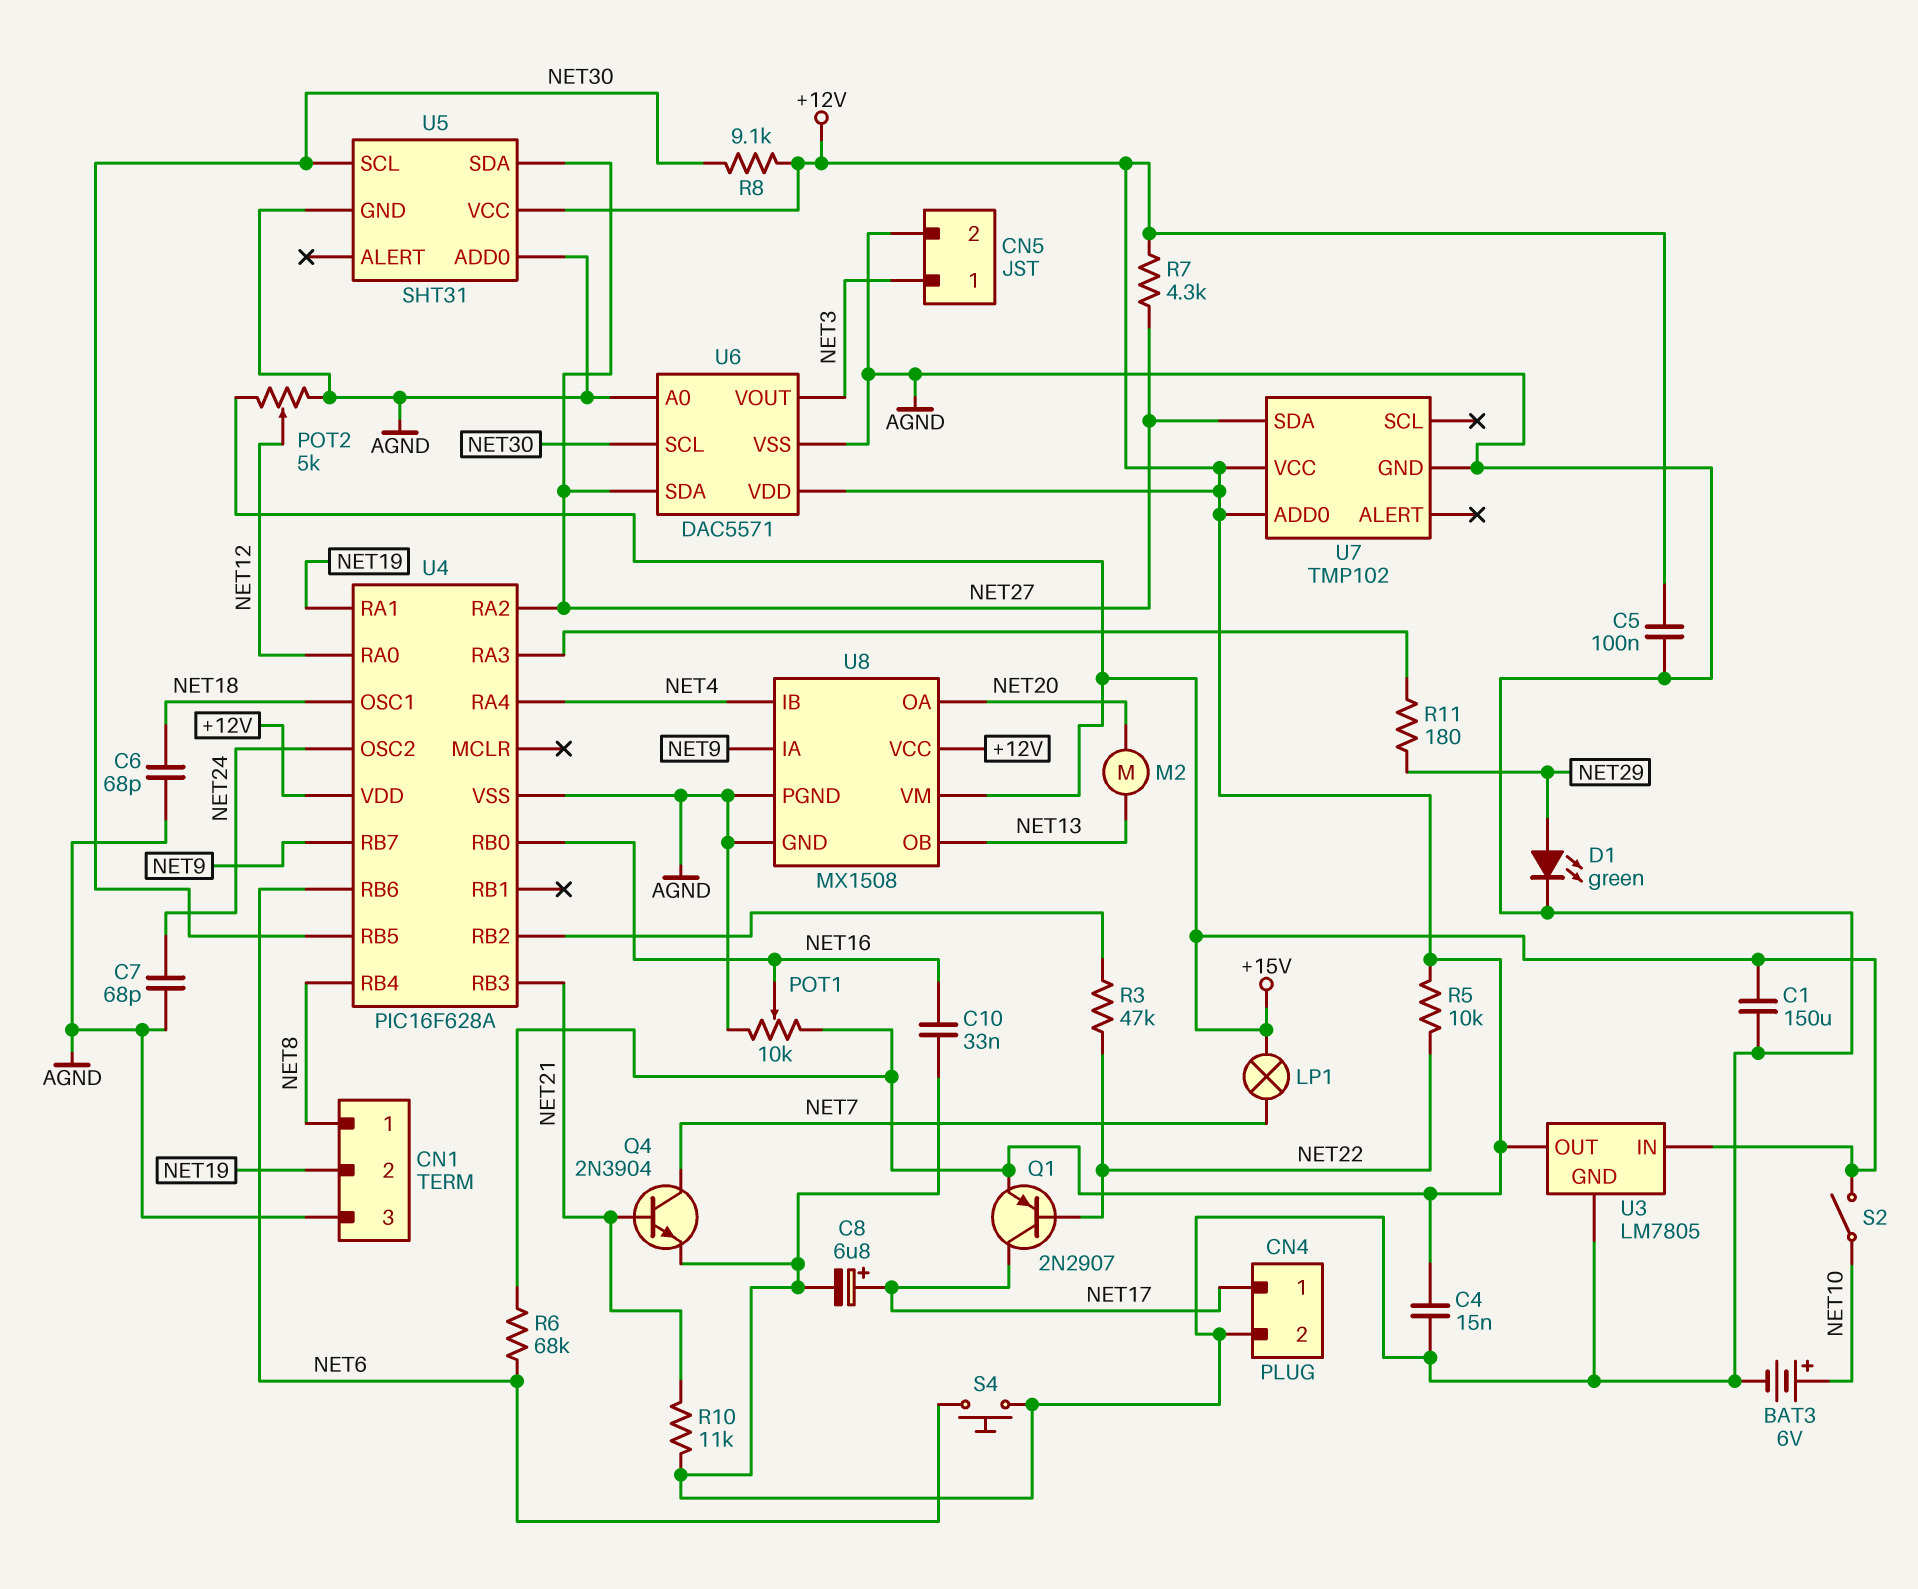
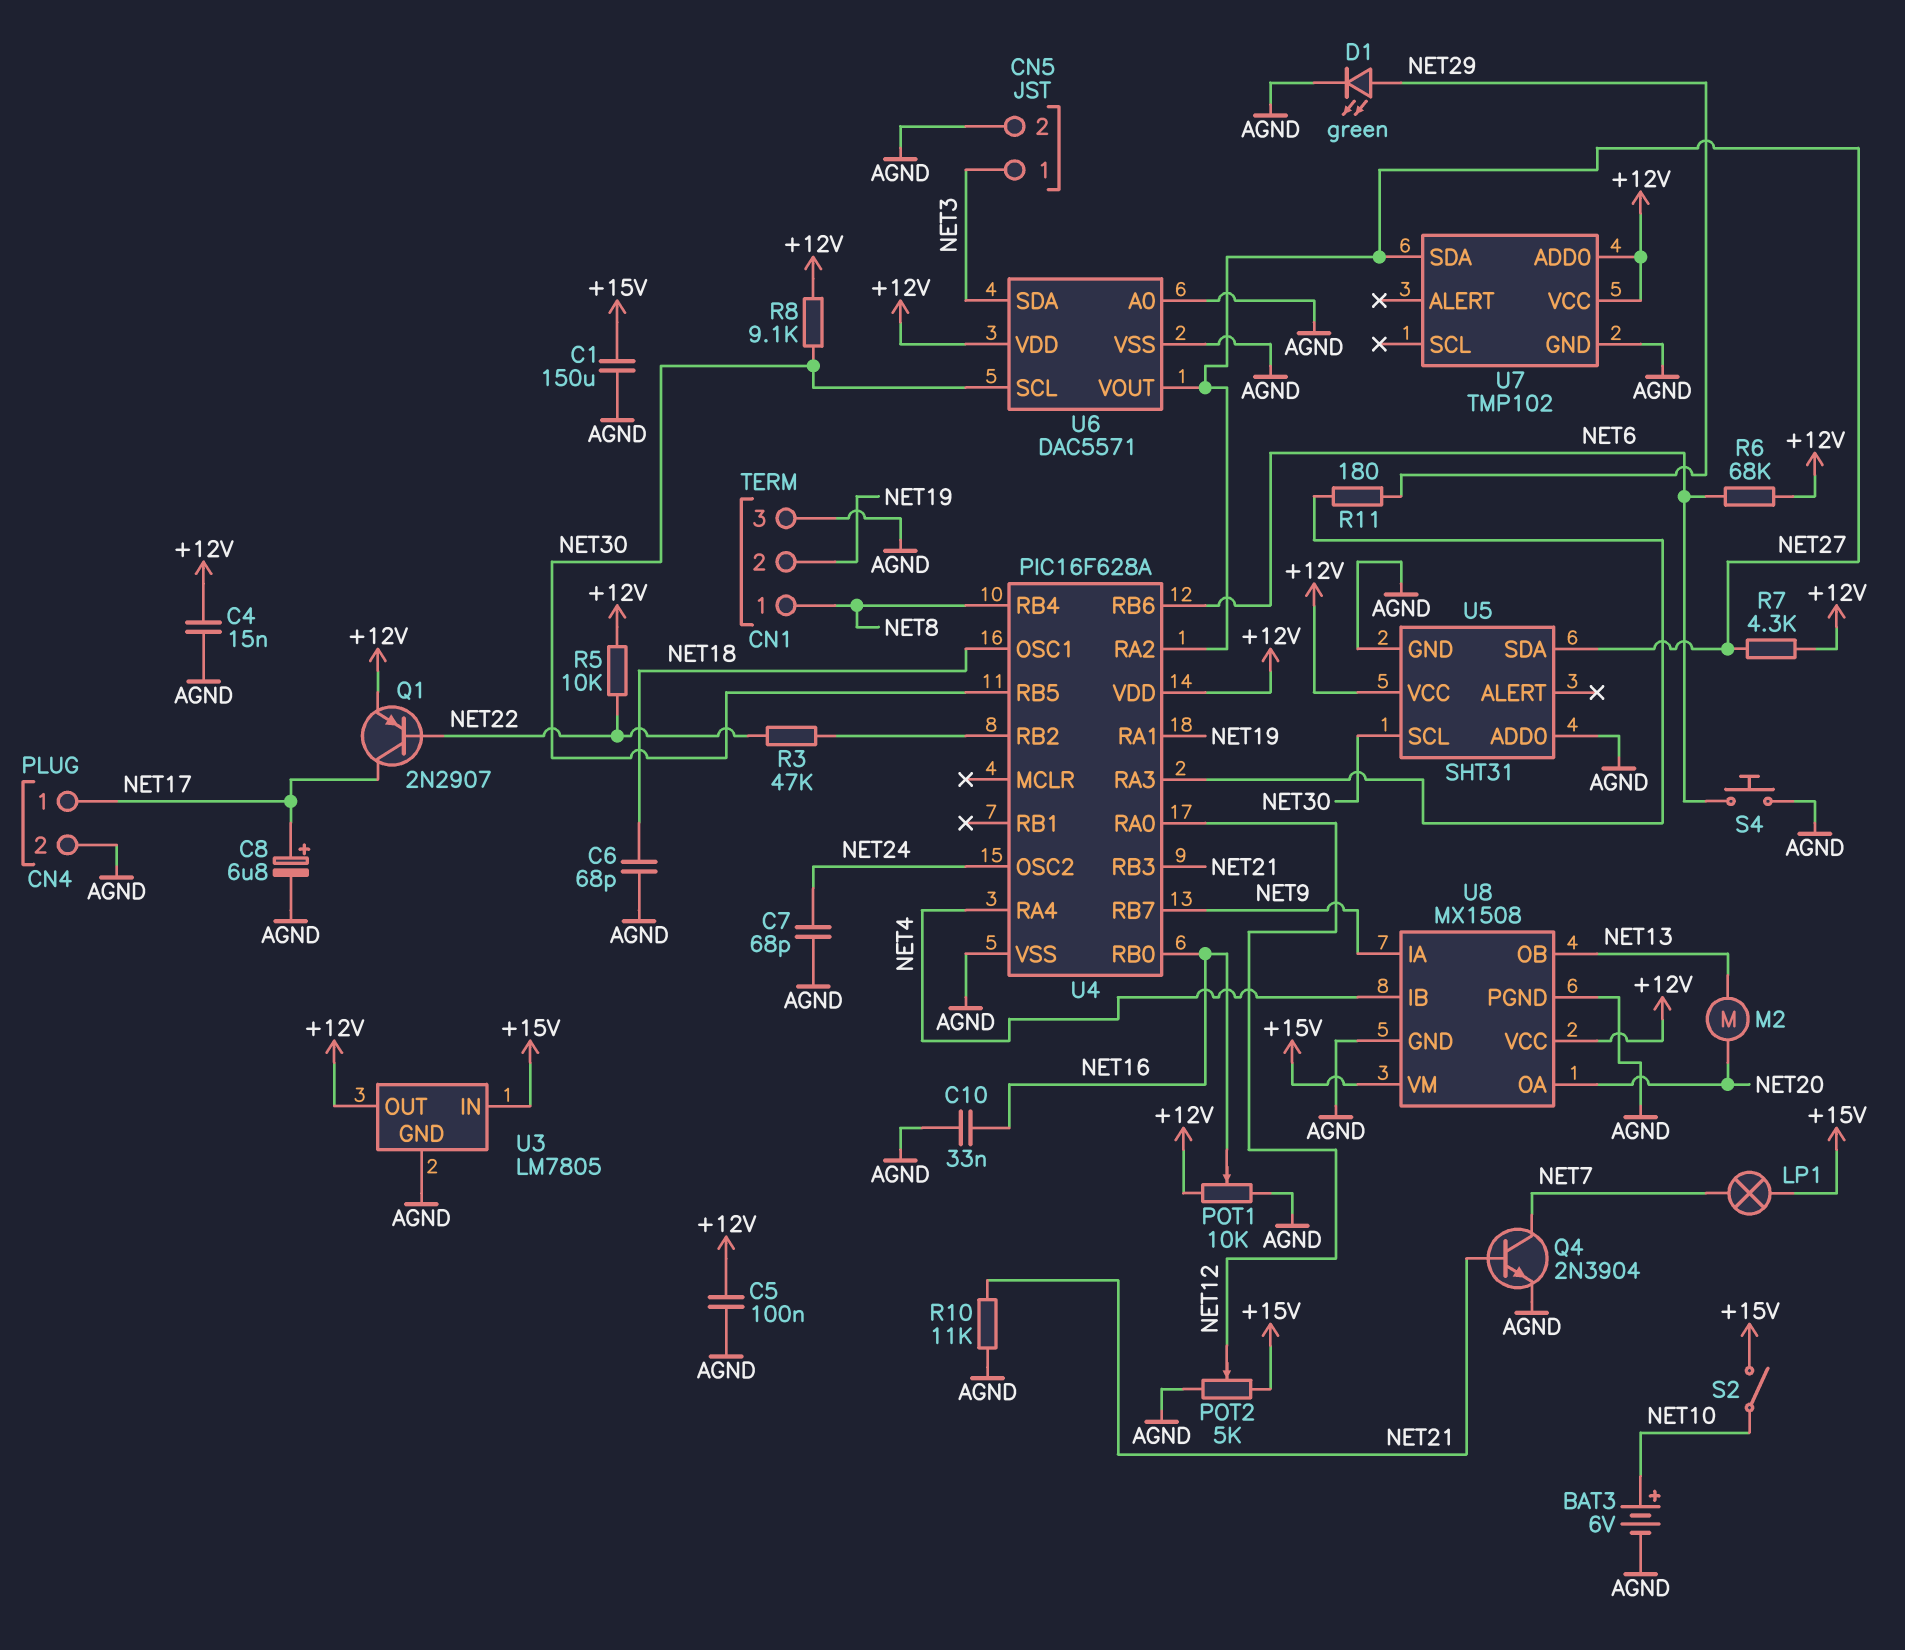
U6 pin SDA: NET27 -> NET3
U6 pin VOUT: NET3 -> NET27

